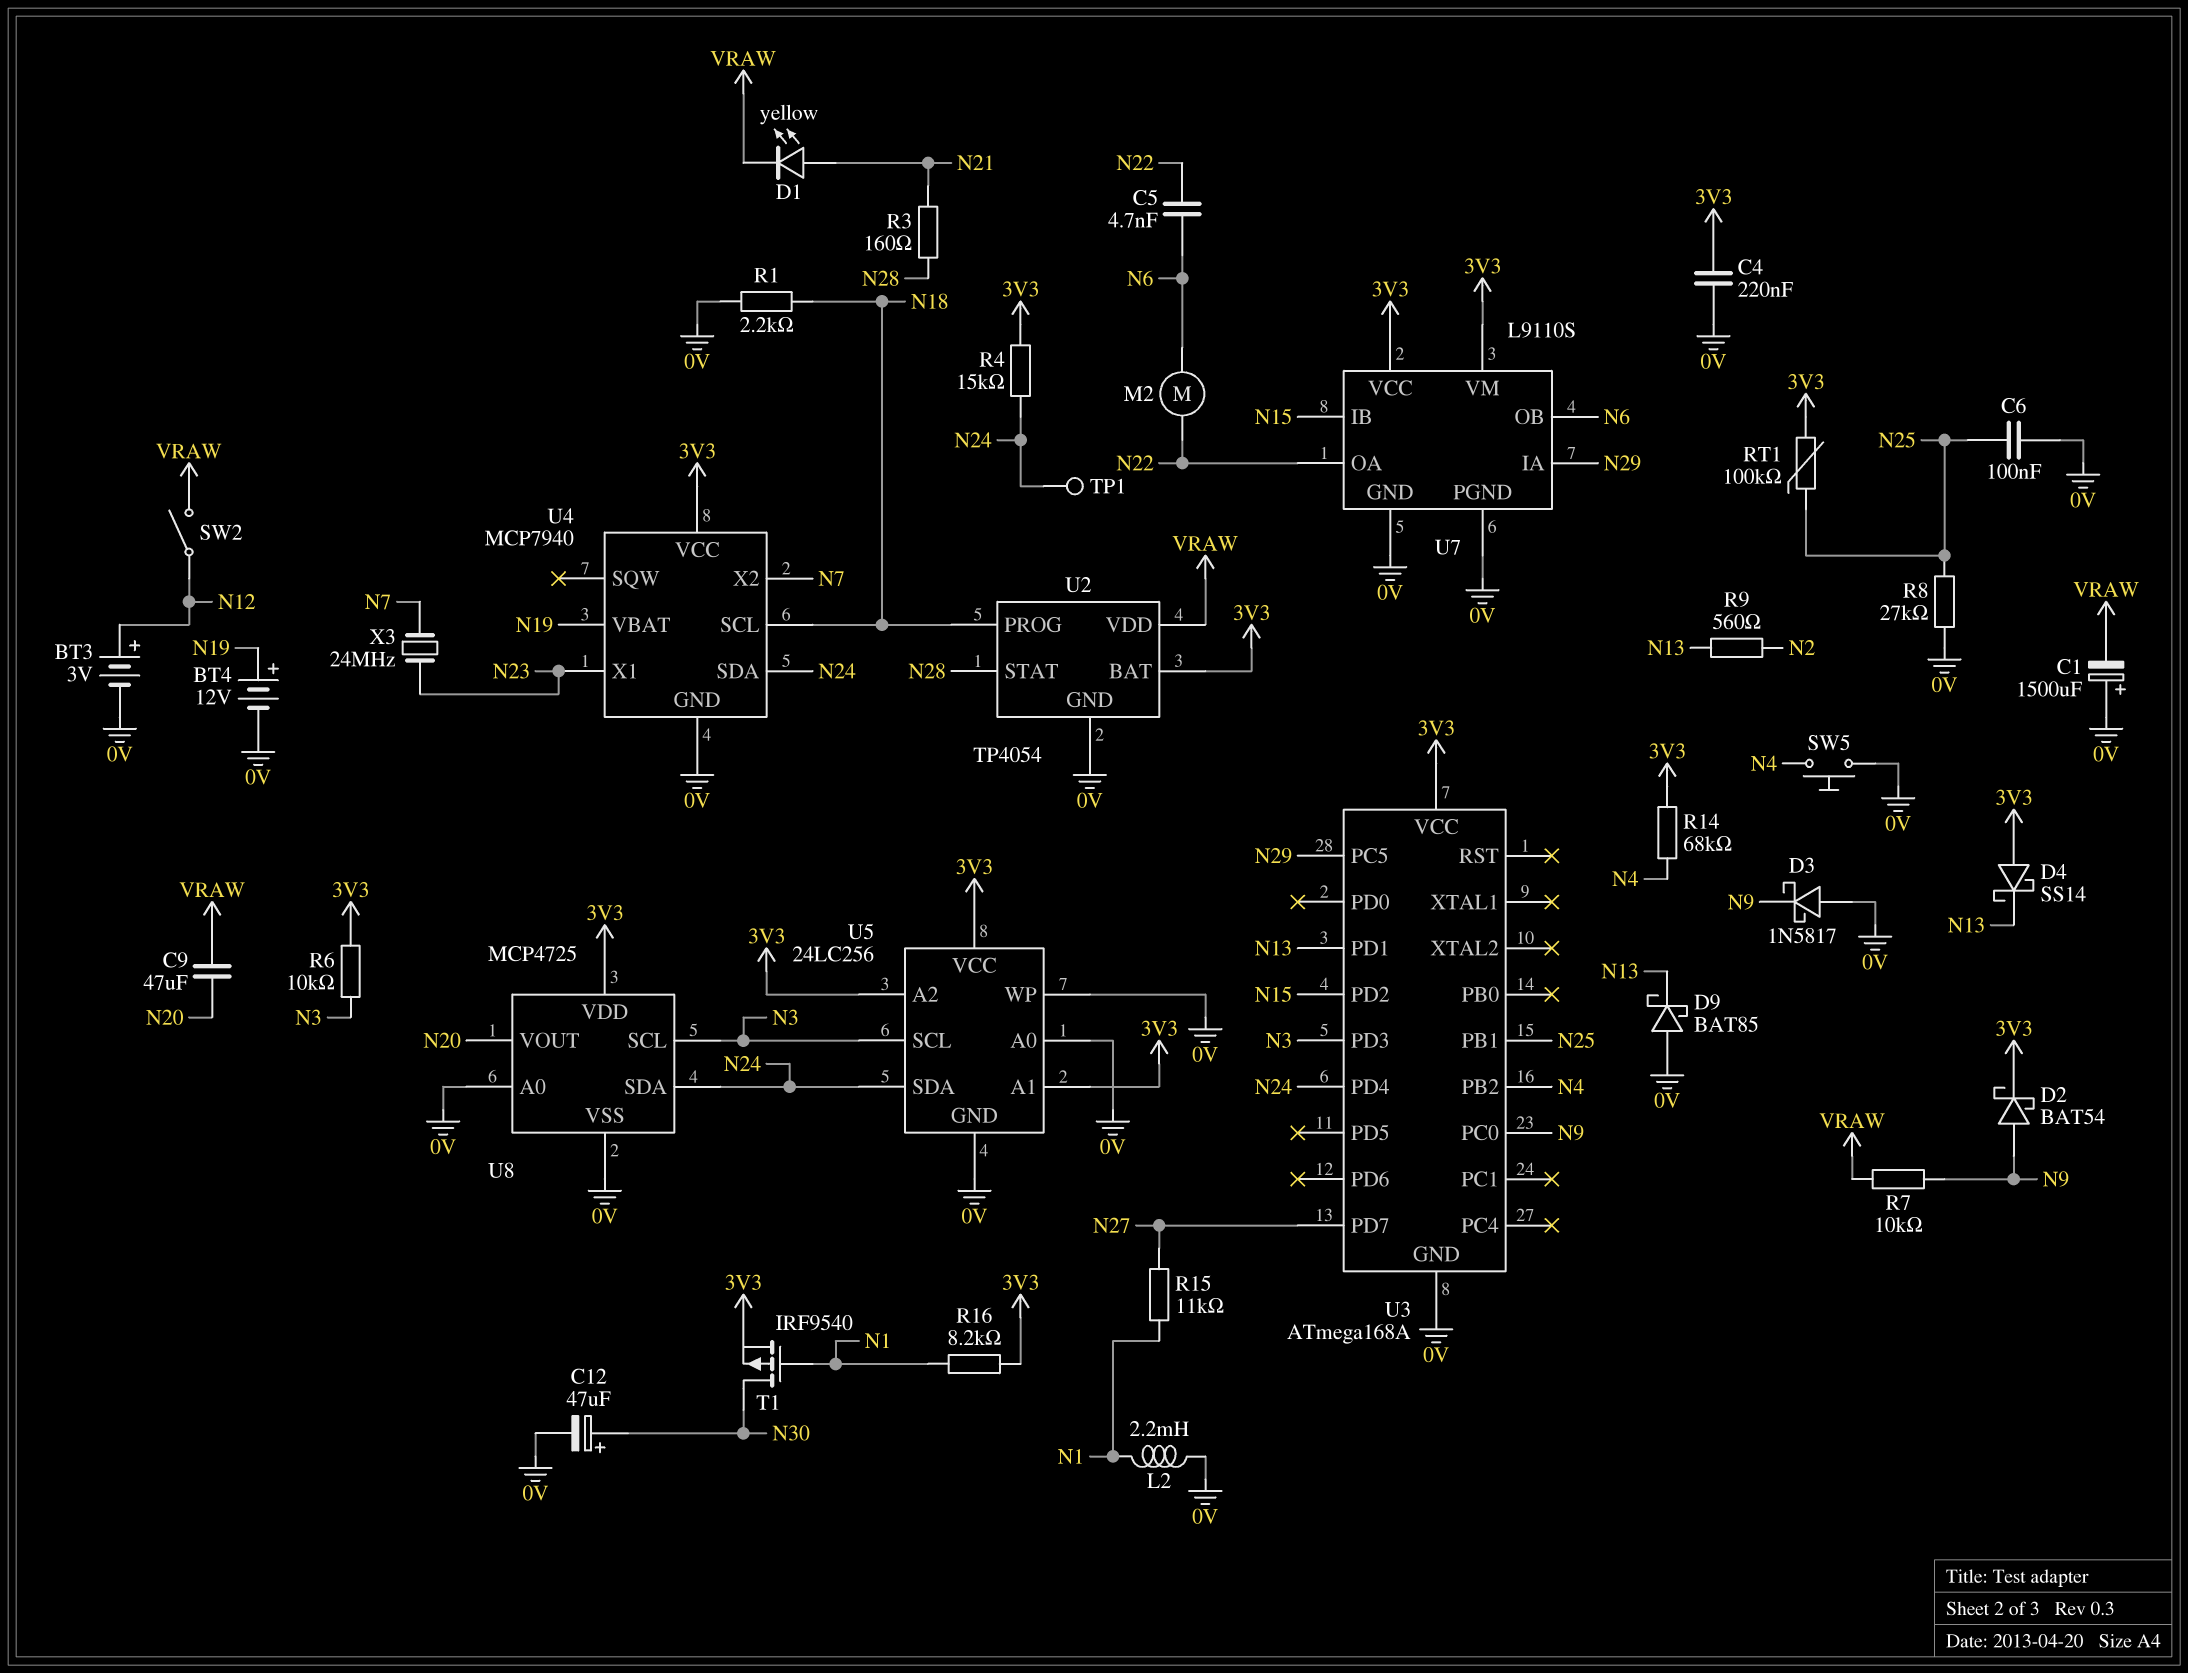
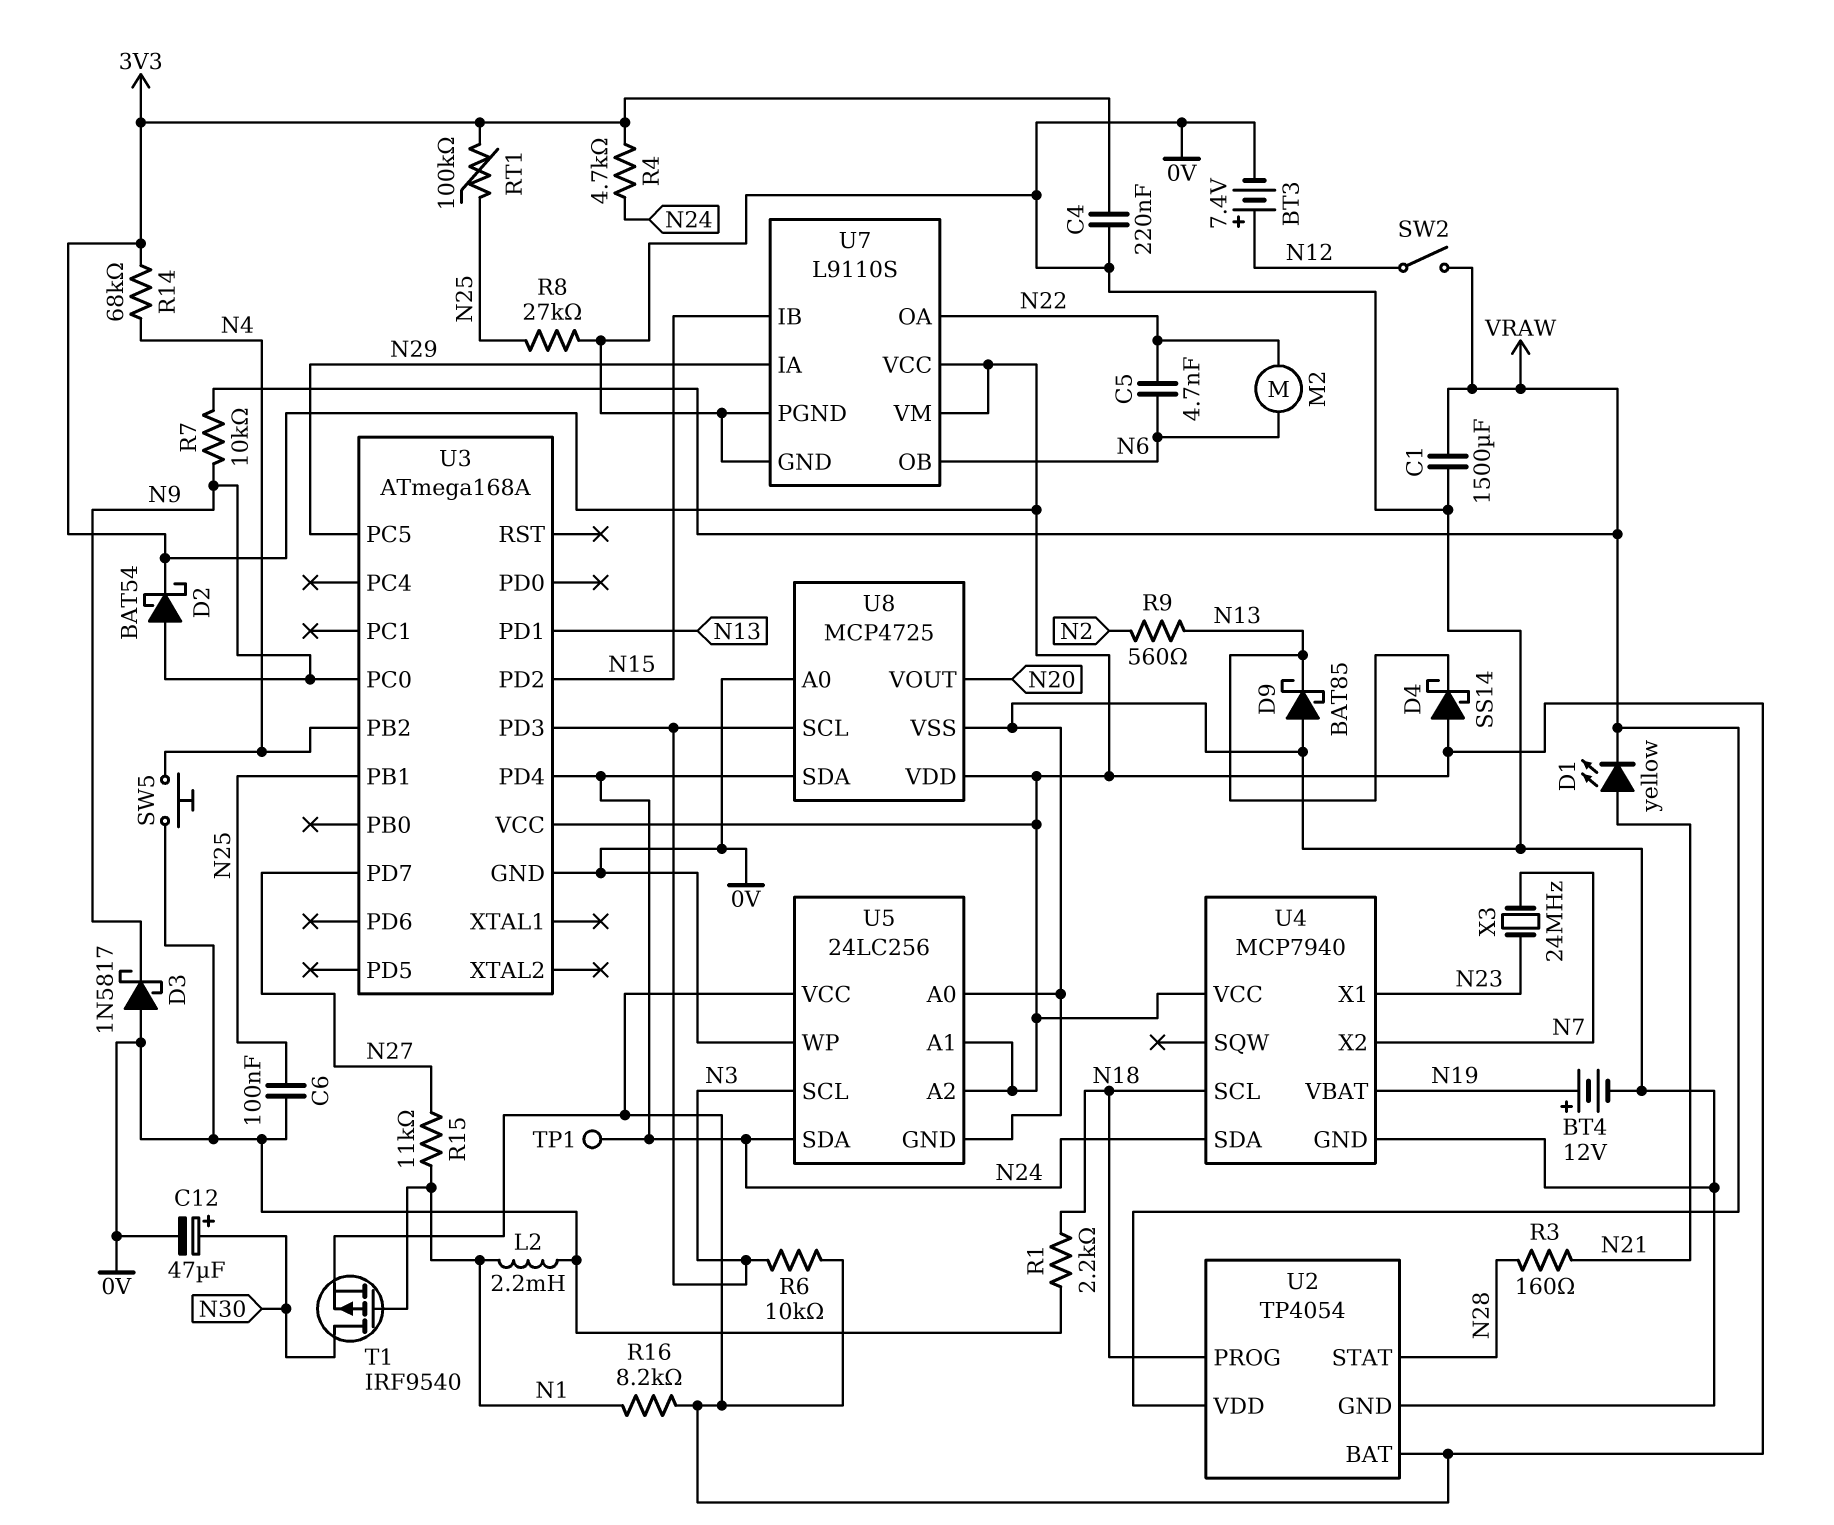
BT3: 3V (plus N12, minus 0V) -> 7.4V (plus N12, minus 0V)
C1: 1500uF (plus 0V, minus VRAW) -> 1500uF (0V, VRAW)
C9: 47uF (N20, VRAW) -> none
R4: 15k (3V3, N24) -> 4.7k (3V3, N24)

